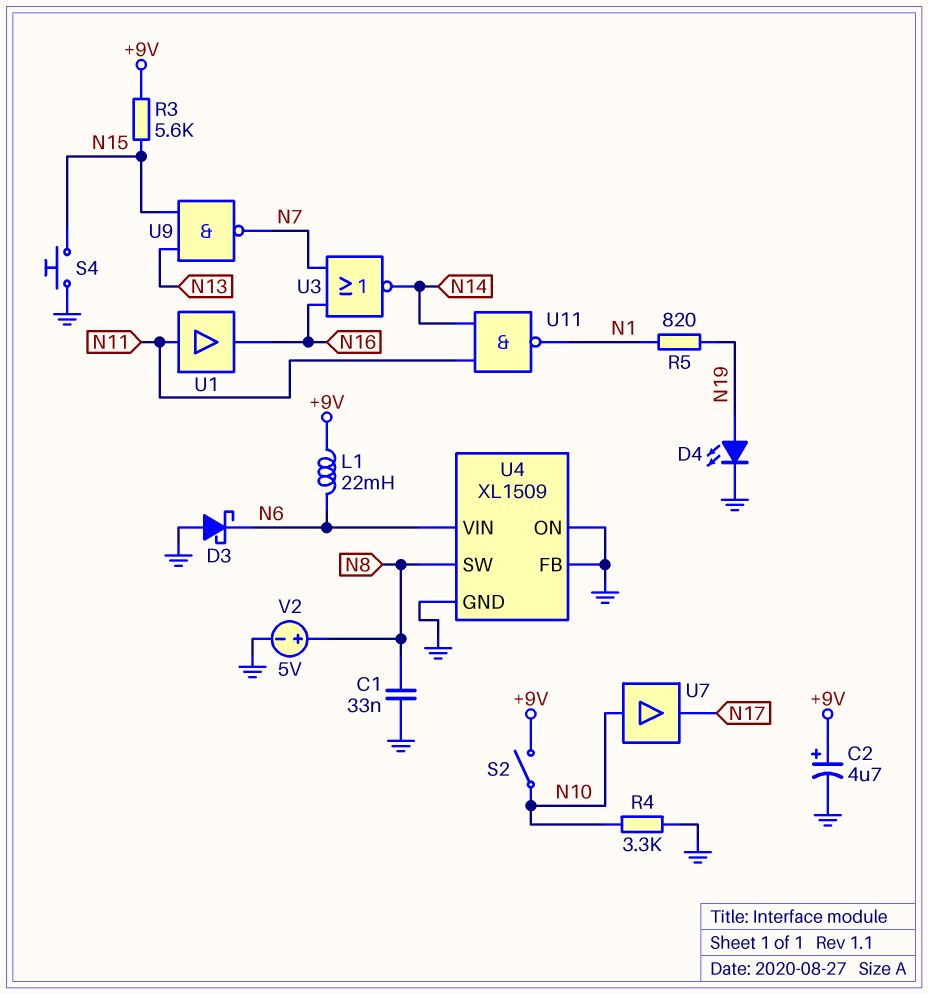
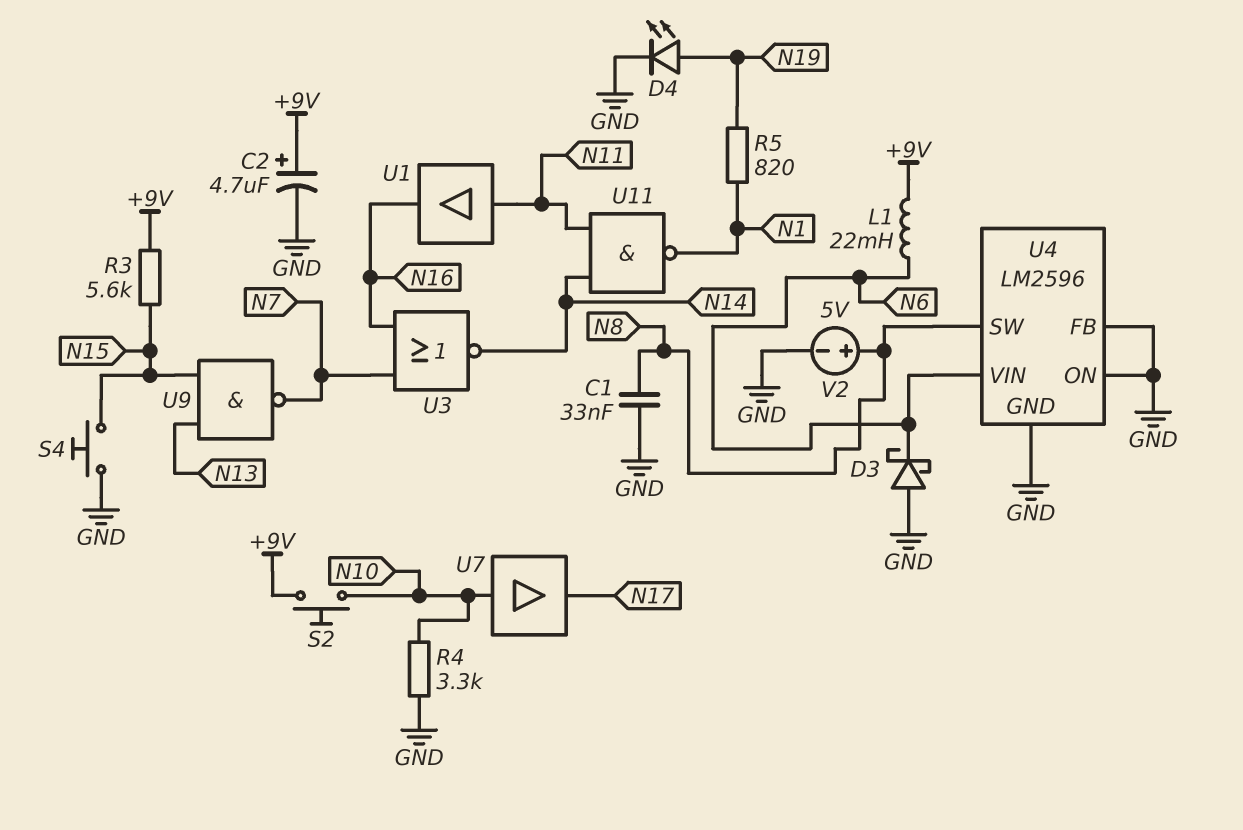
S2: switch (+9V, N10) -> button (+9V, N10)
U4: XL1509 -> LM2596

